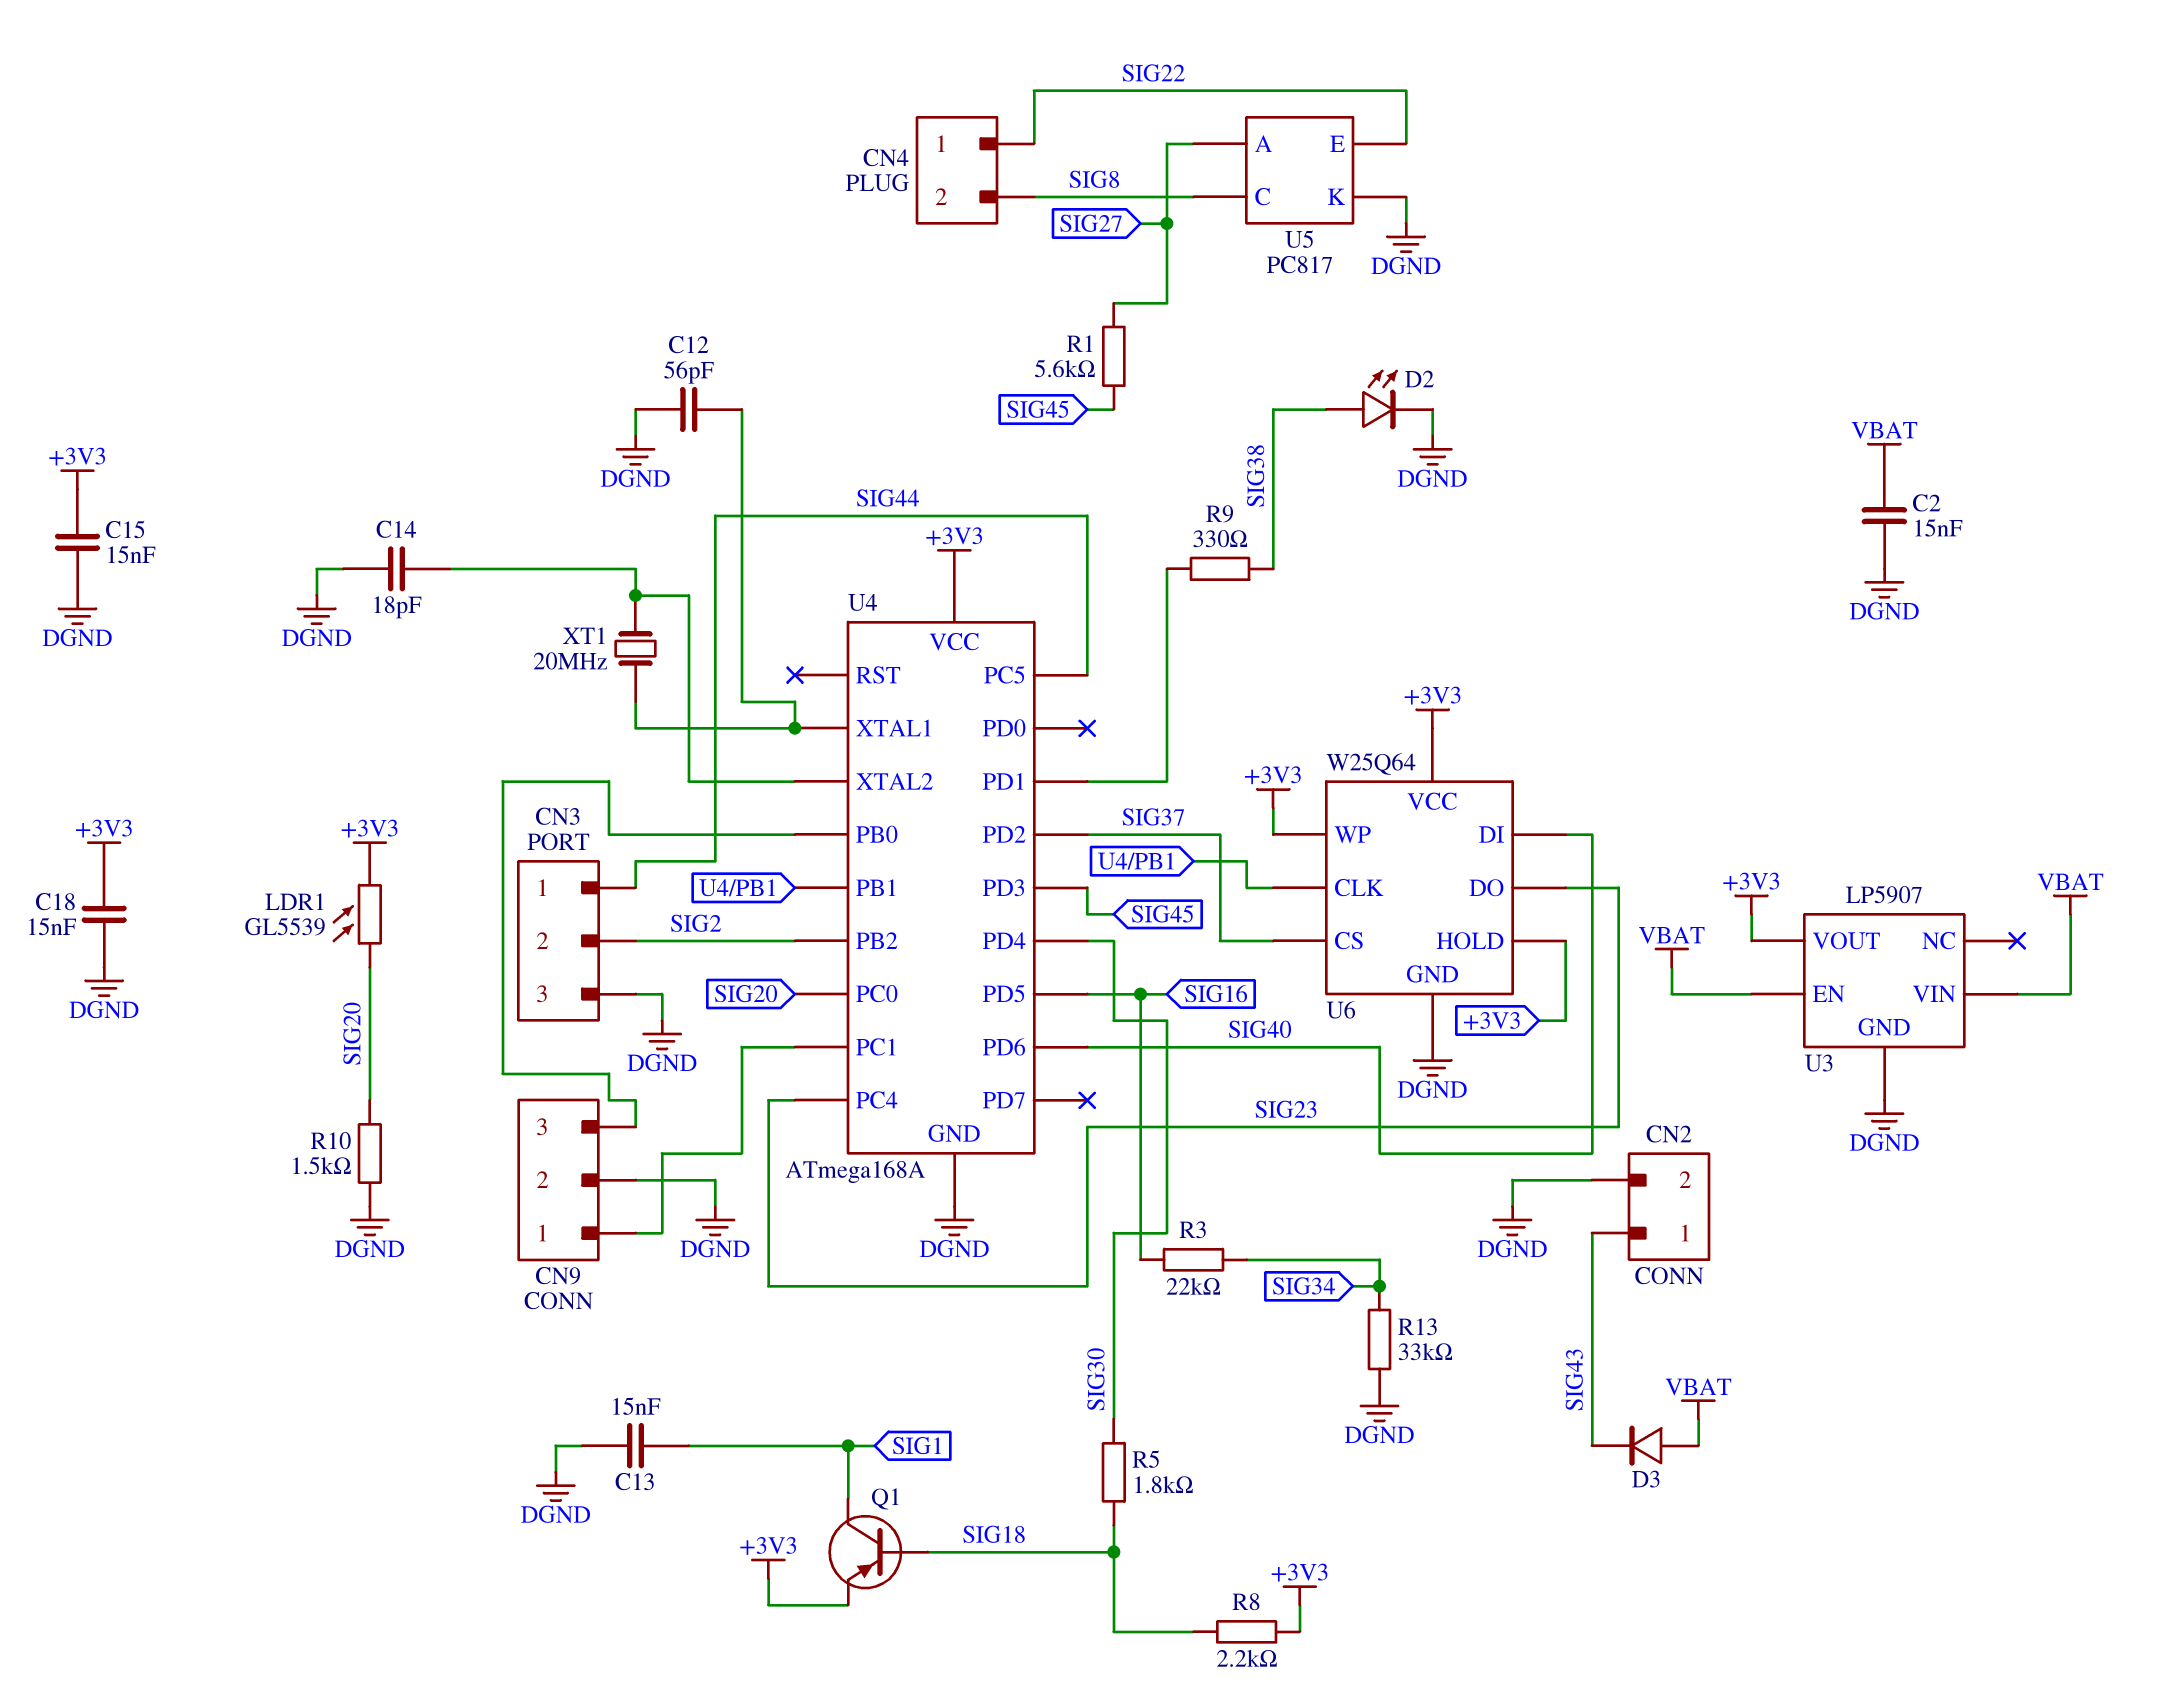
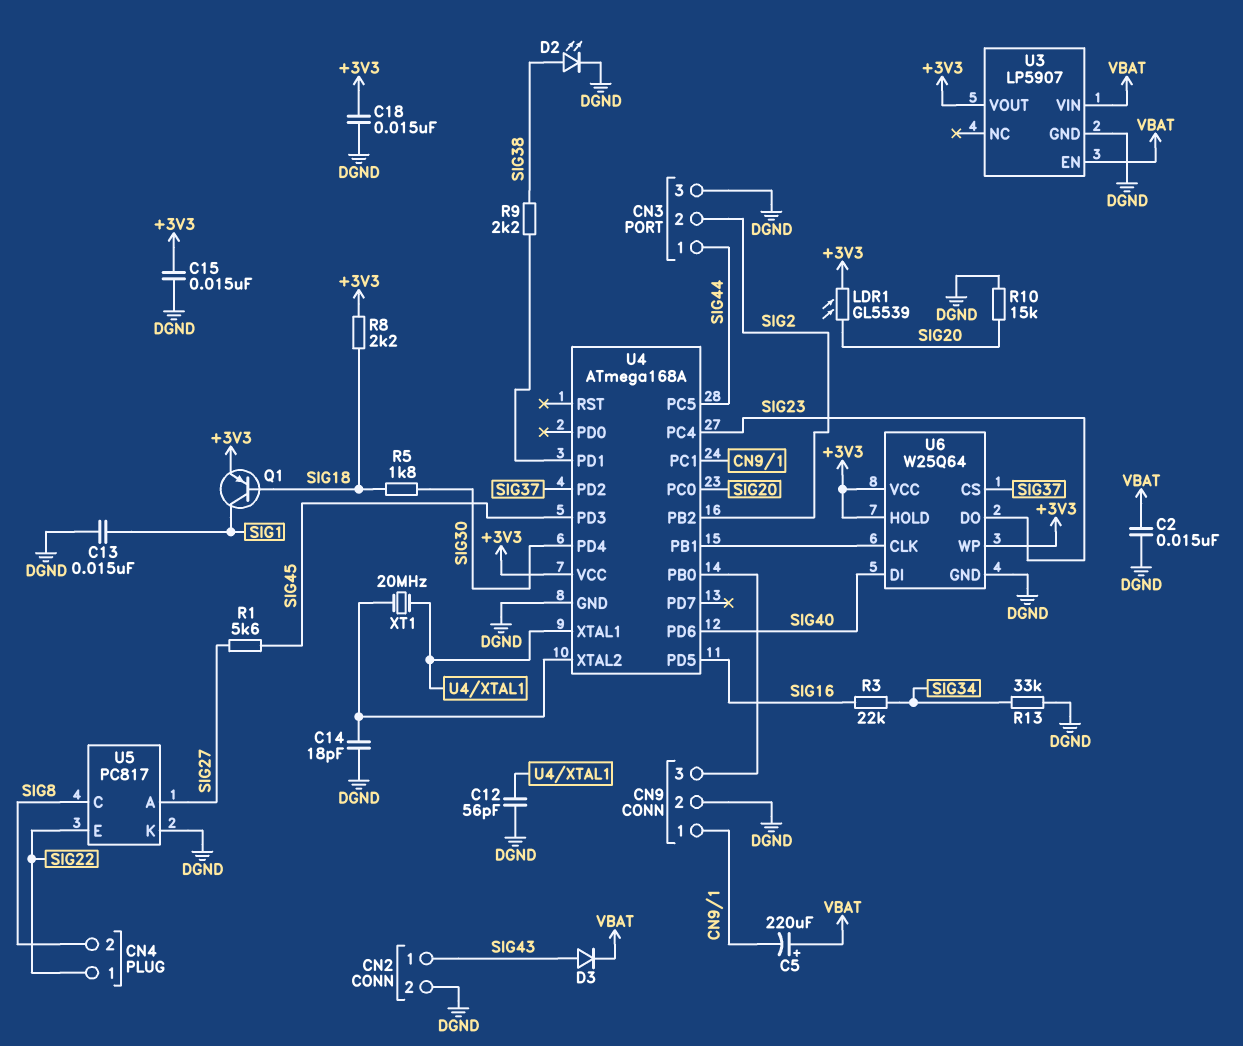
C5: none -> 220uF (plus VBAT, minus CN9/1)
D3: diode (A VBAT, K SIG43) -> diode (A SIG43, K VBAT)
R9: 330 (SIG38, U4/PD1) -> 2.2k (SIG38, U4/PD1)
R10: 1.5k (DGND, SIG20) -> 15k (DGND, SIG20)

